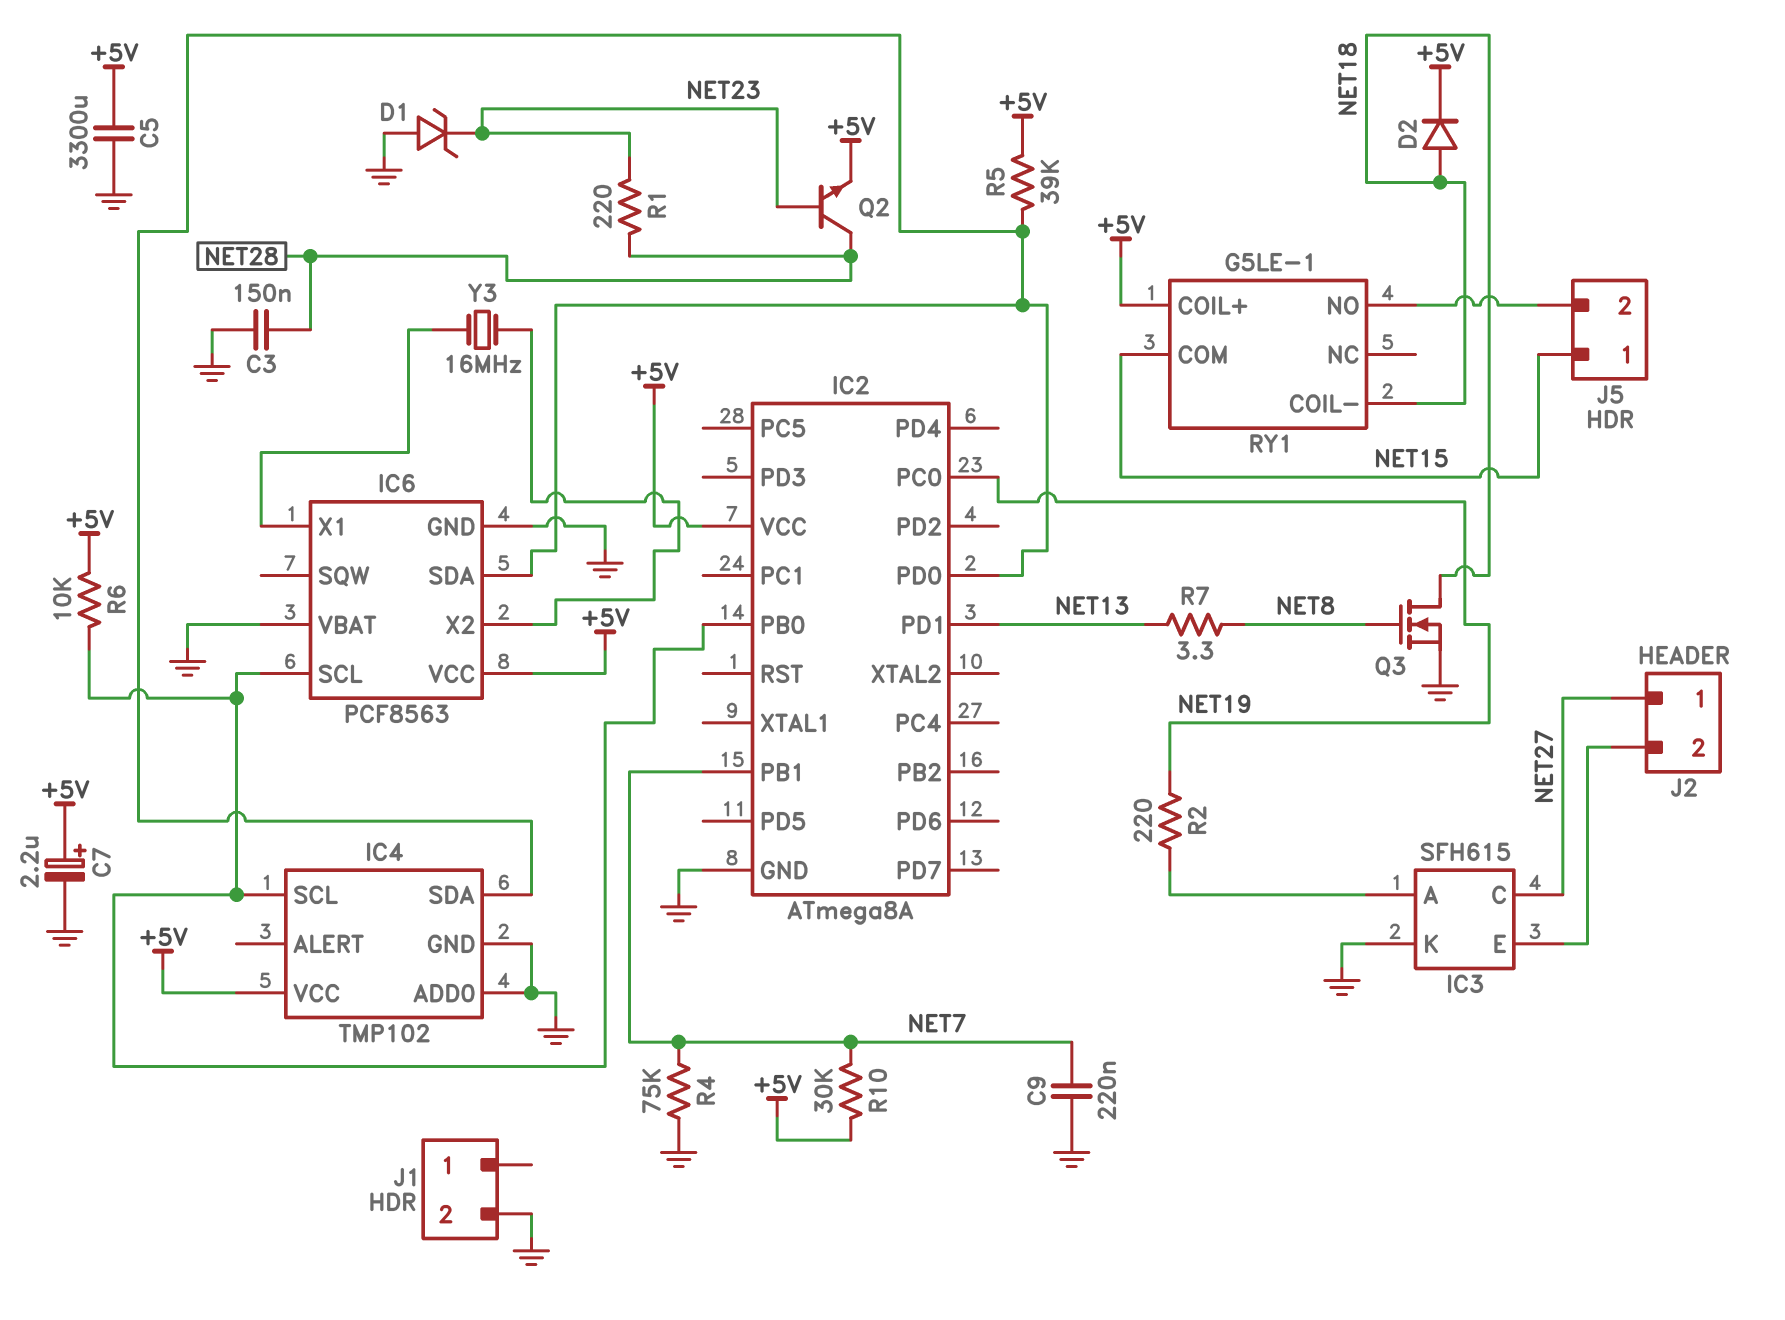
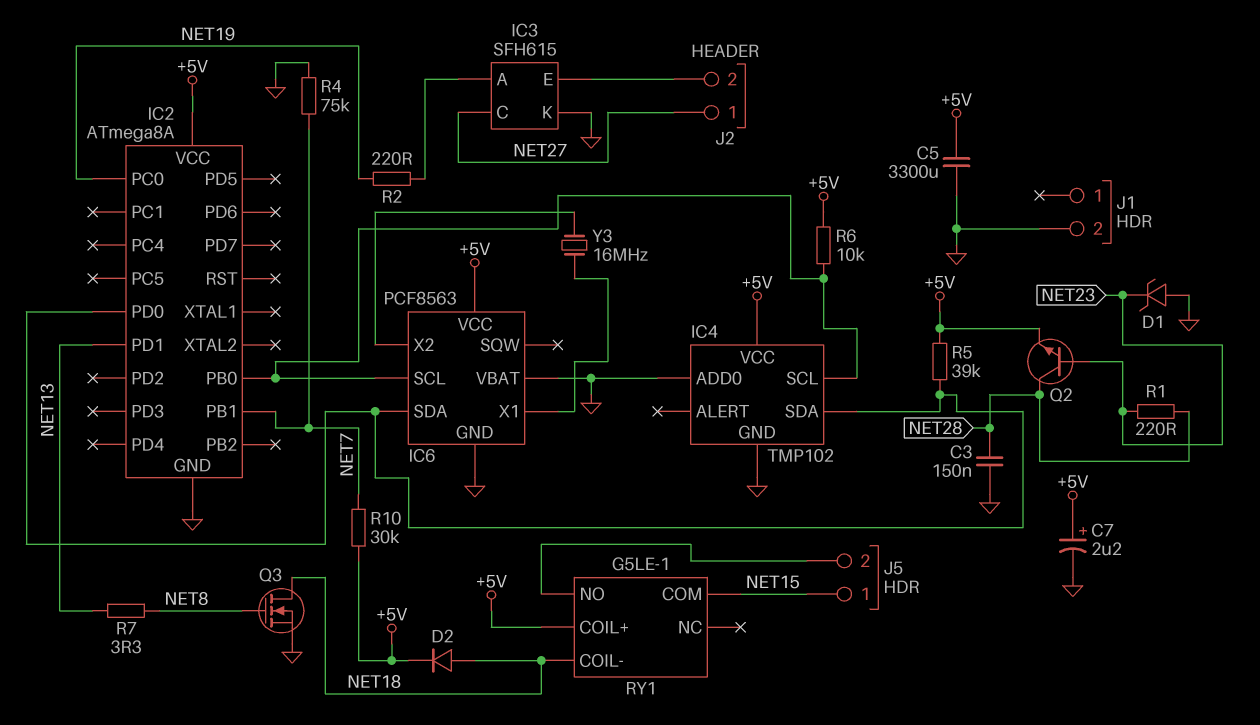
C9: 220nF (GND, NET7) -> none

